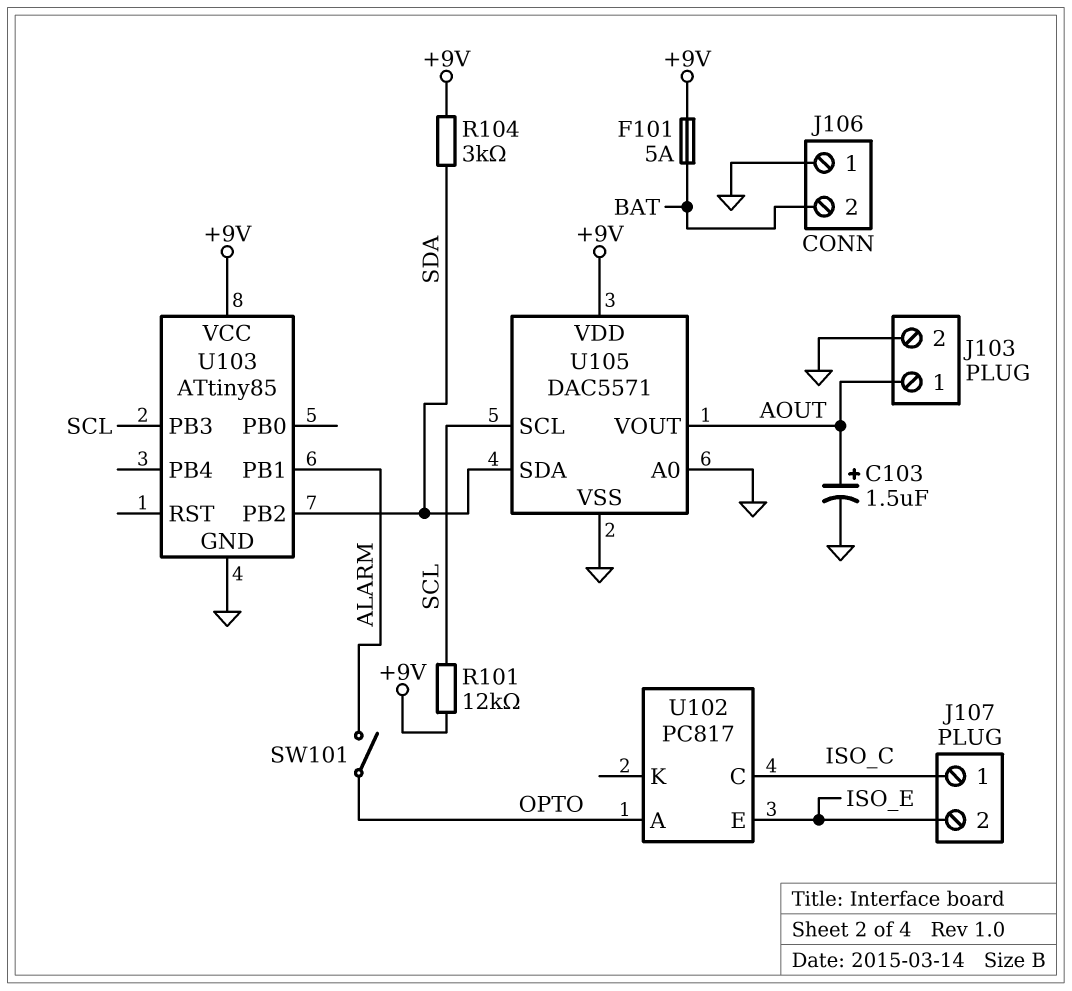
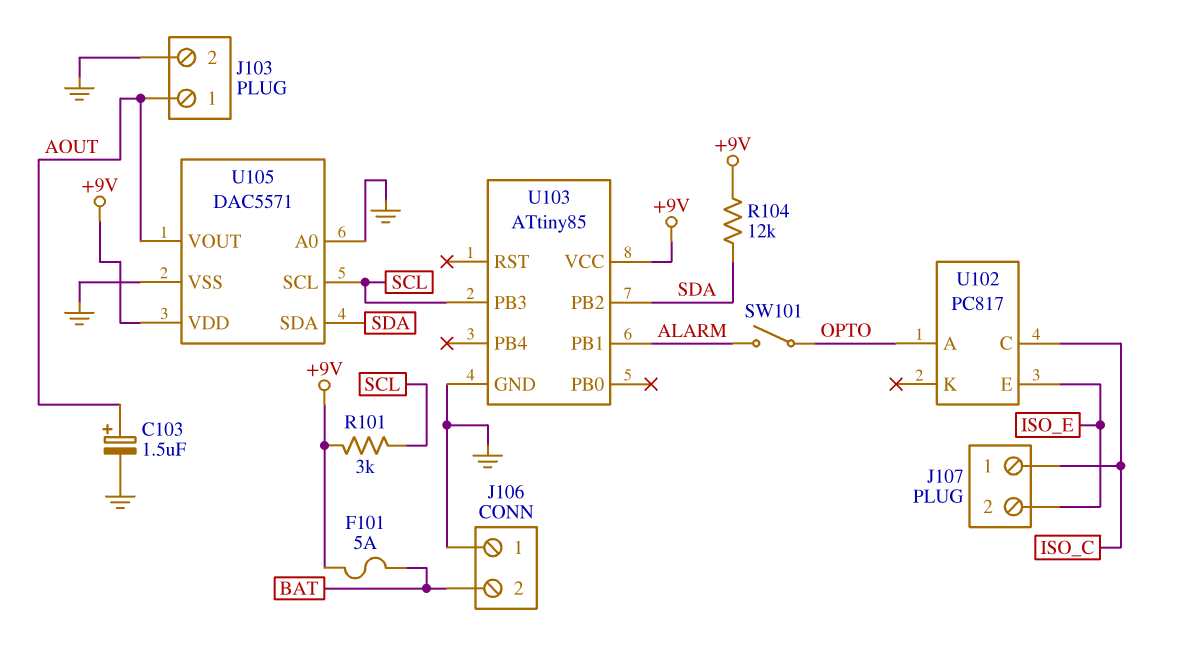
R101: 12k (+9V, SCL) -> 3k (+9V, SCL)
R104: 3k (+9V, SDA) -> 12k (+9V, SDA)

